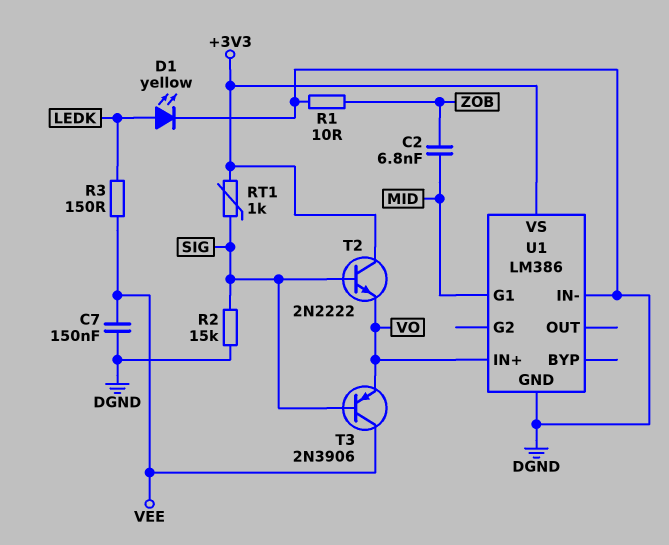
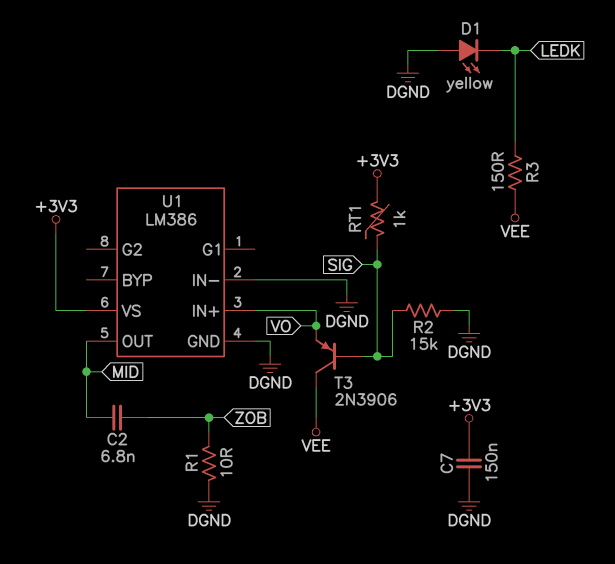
C7: 150nF (DGND, VEE) -> 150nF (+3V3, DGND)
D1: LED yellow (A LEDK, K DGND) -> LED yellow (A DGND, K LEDK)
T2: NPN 2N2222 (B SIG, C +3V3, E VO) -> none
U1 pin G1: MID -> none
U1 pin OUT: none -> MID

